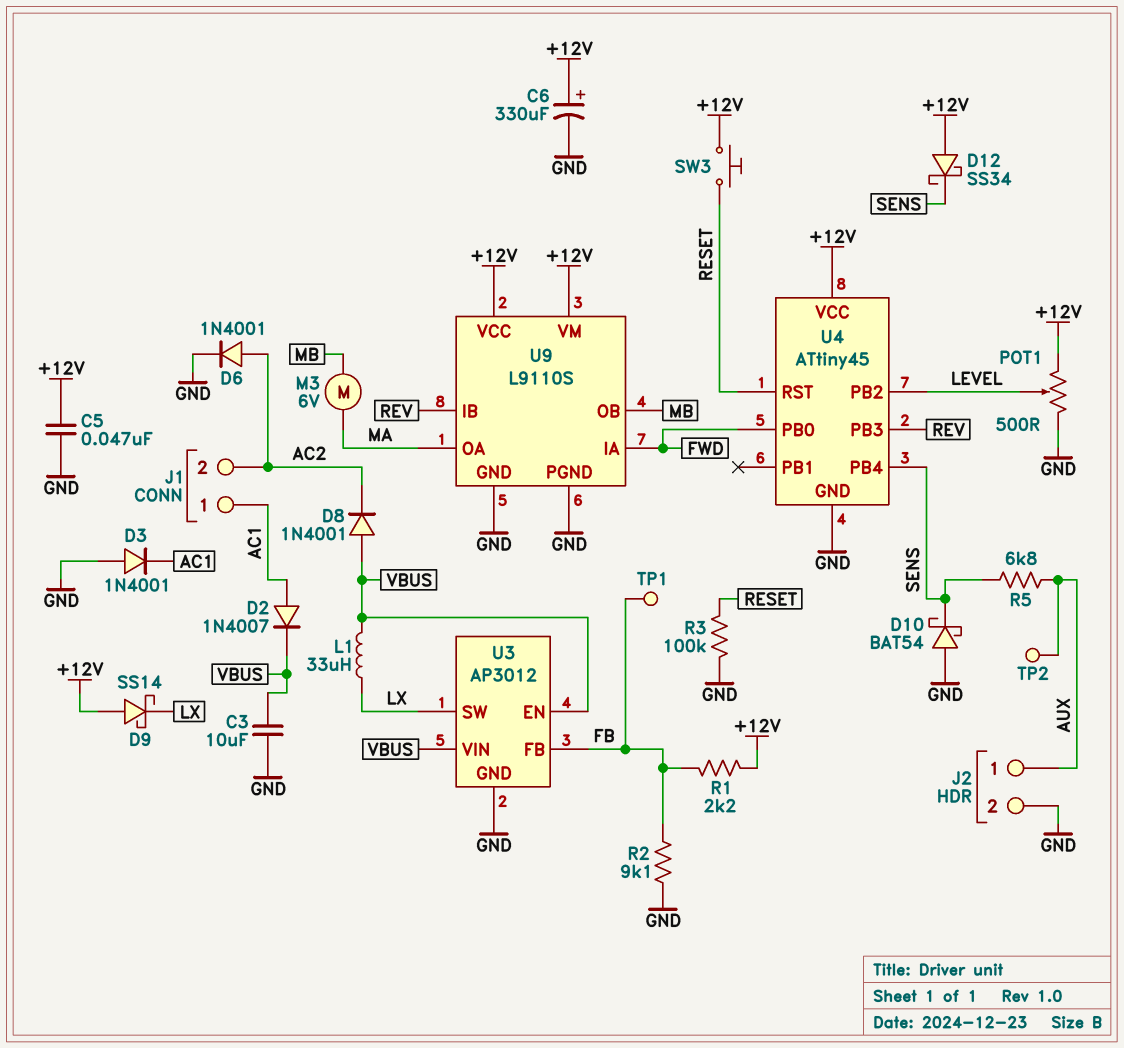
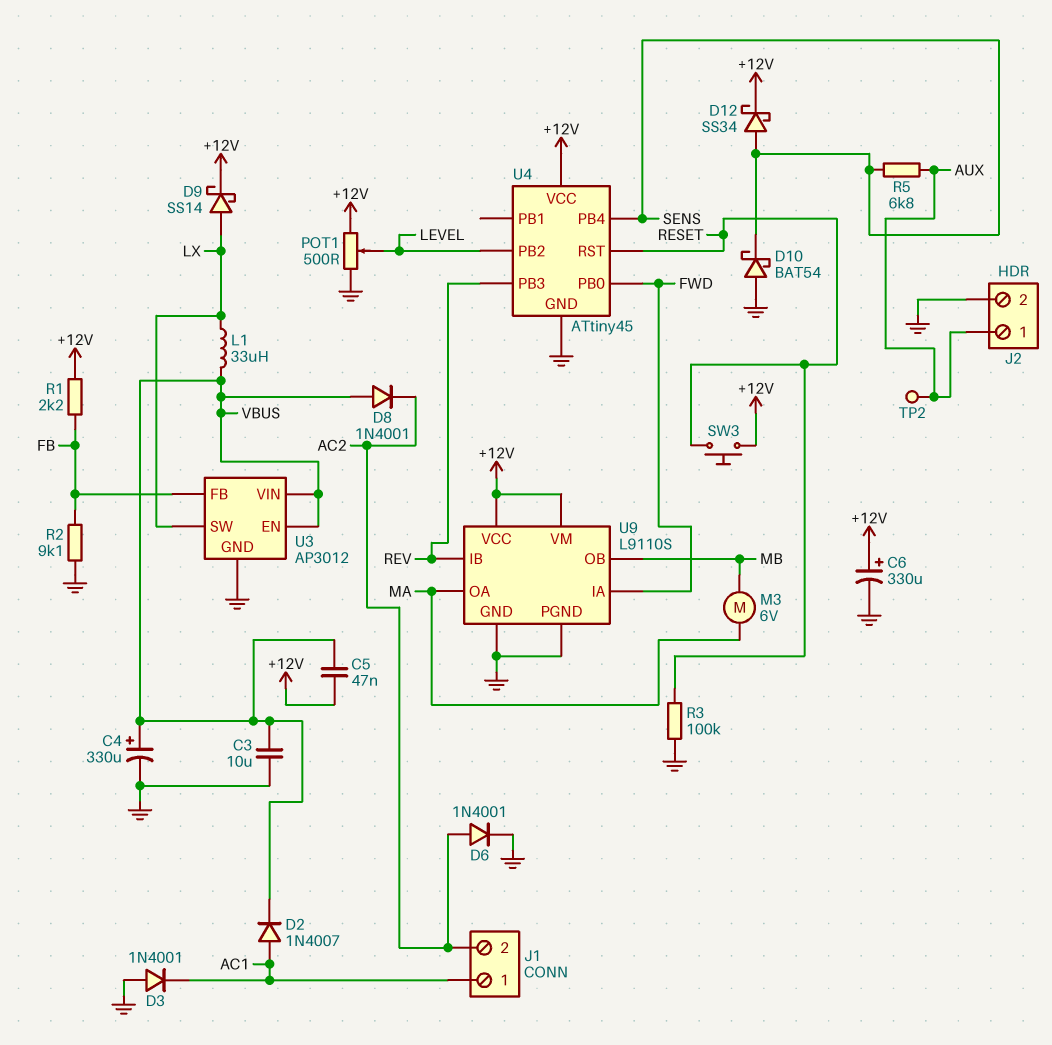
C4: none -> 330uF (plus VBUS, minus GND)
C5: 47nF (+12V, GND) -> 47nF (+12V, VBUS)
D9: schottky SS14 (A +12V, K LX) -> schottky SS14 (A LX, K +12V)
D12: schottky SS34 (A +12V, K SENS) -> schottky SS34 (A SENS, K +12V)
TP1: test point (FB) -> none

